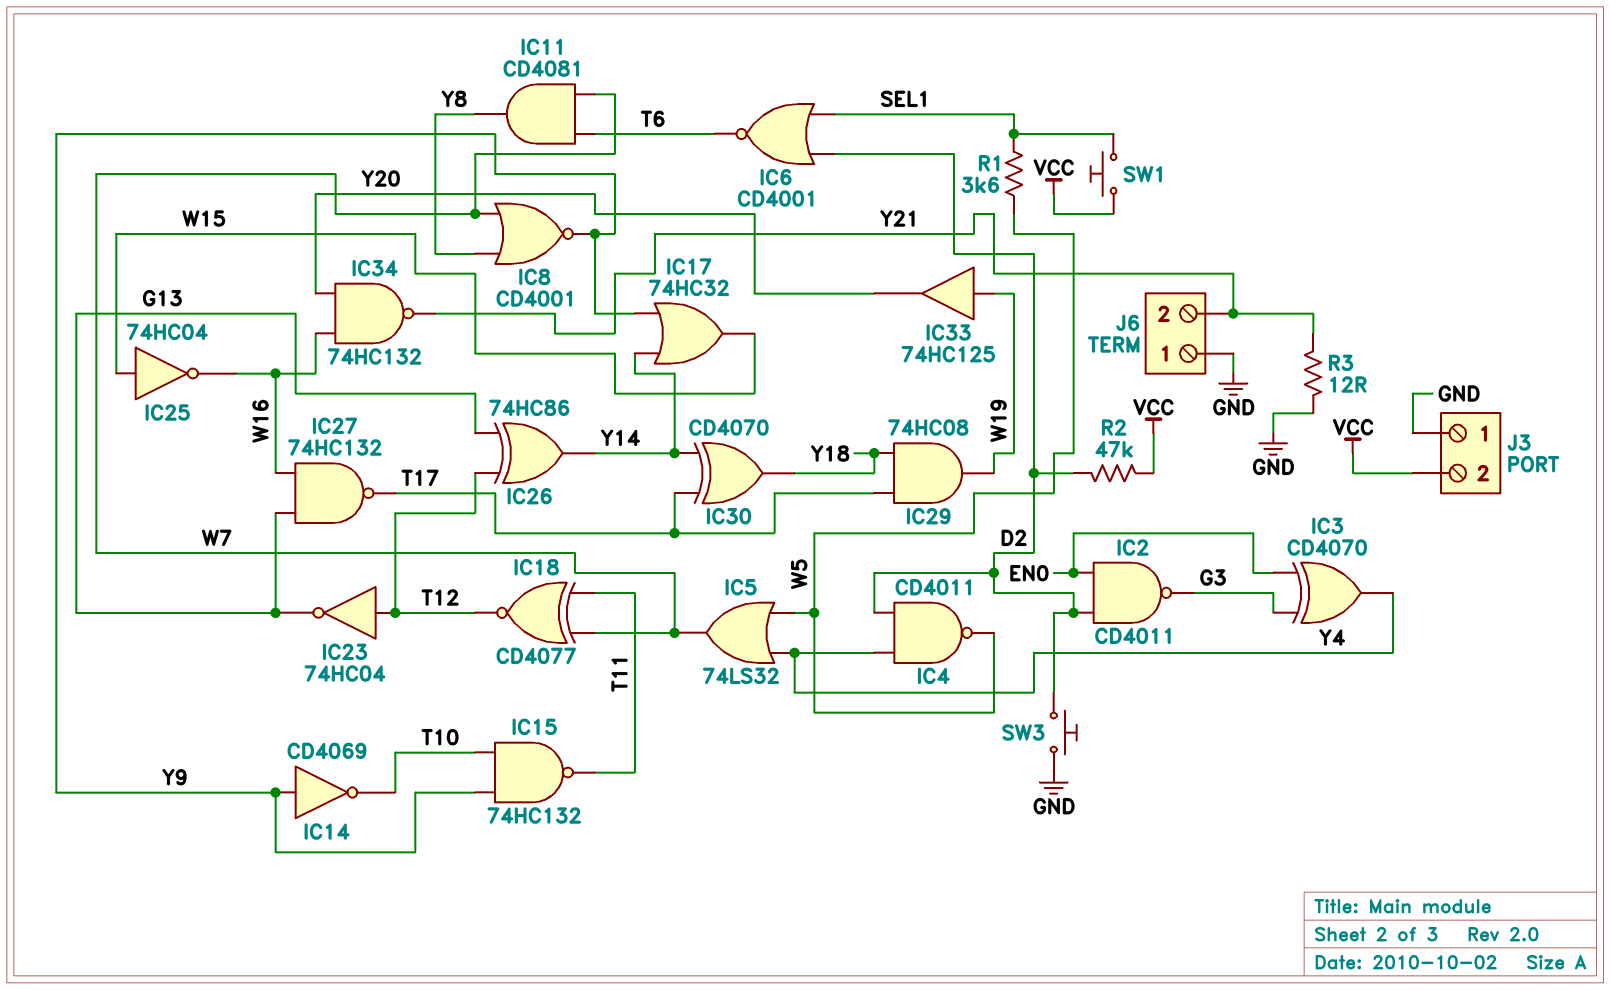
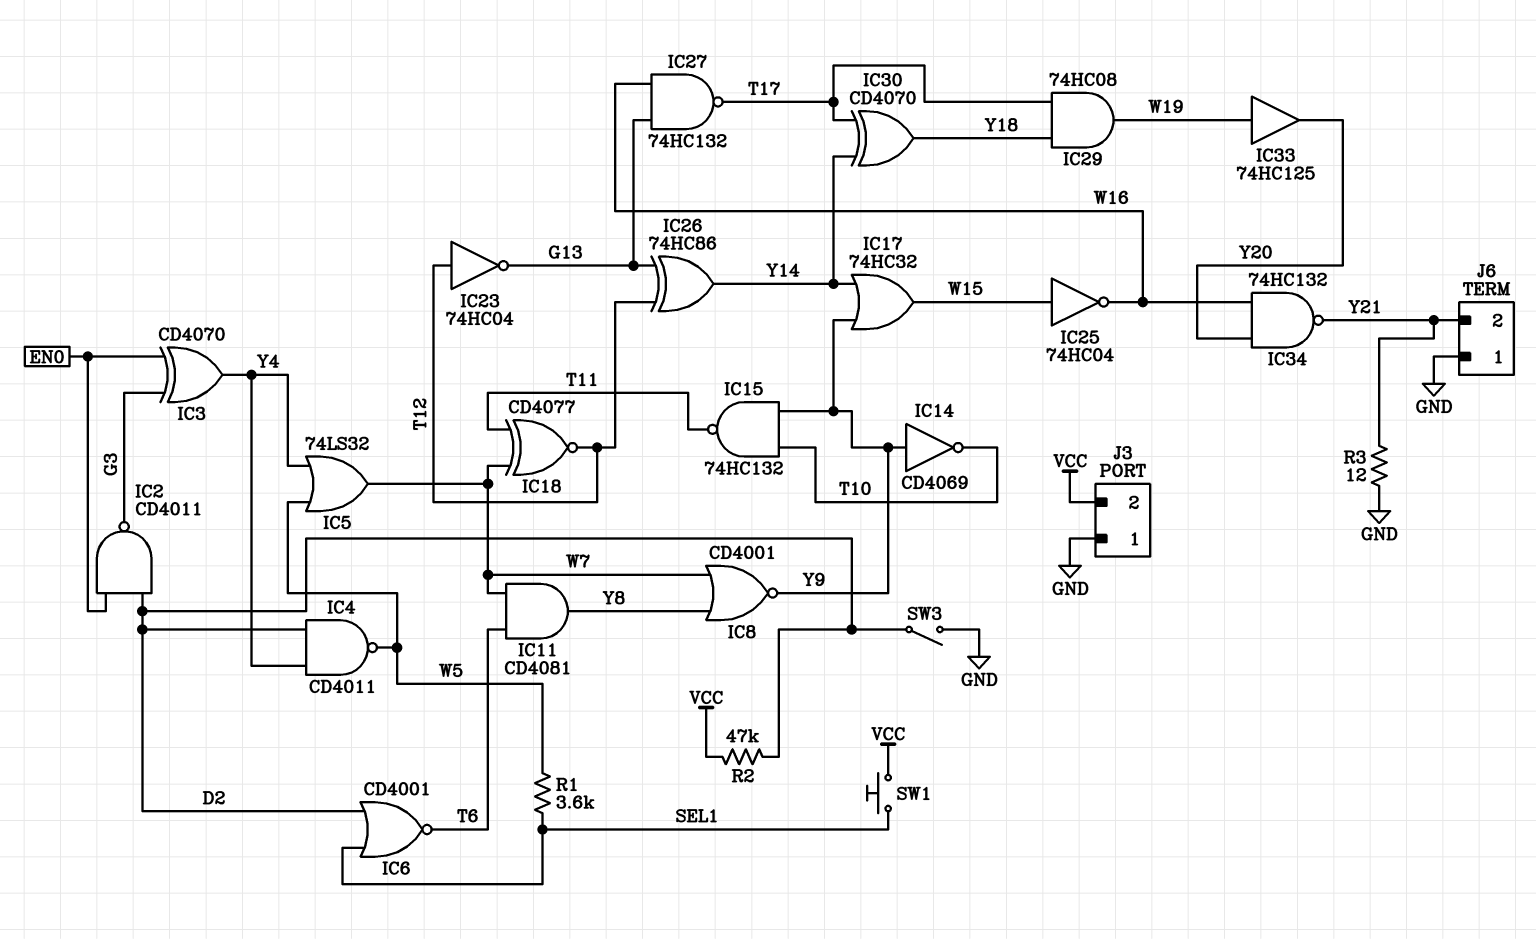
SW3: button (D2, GND) -> switch (D2, GND)

